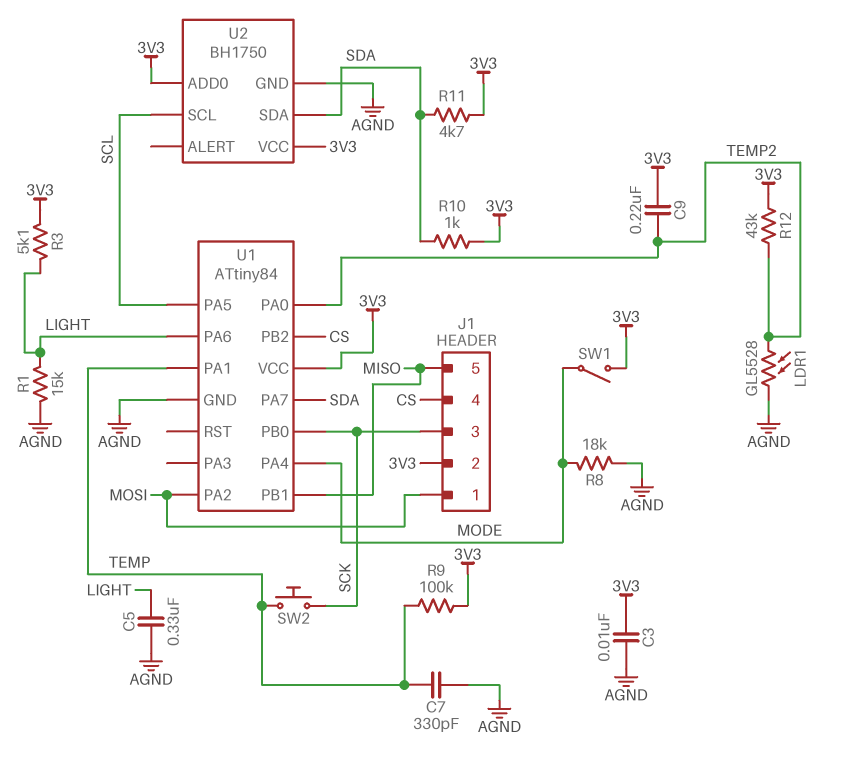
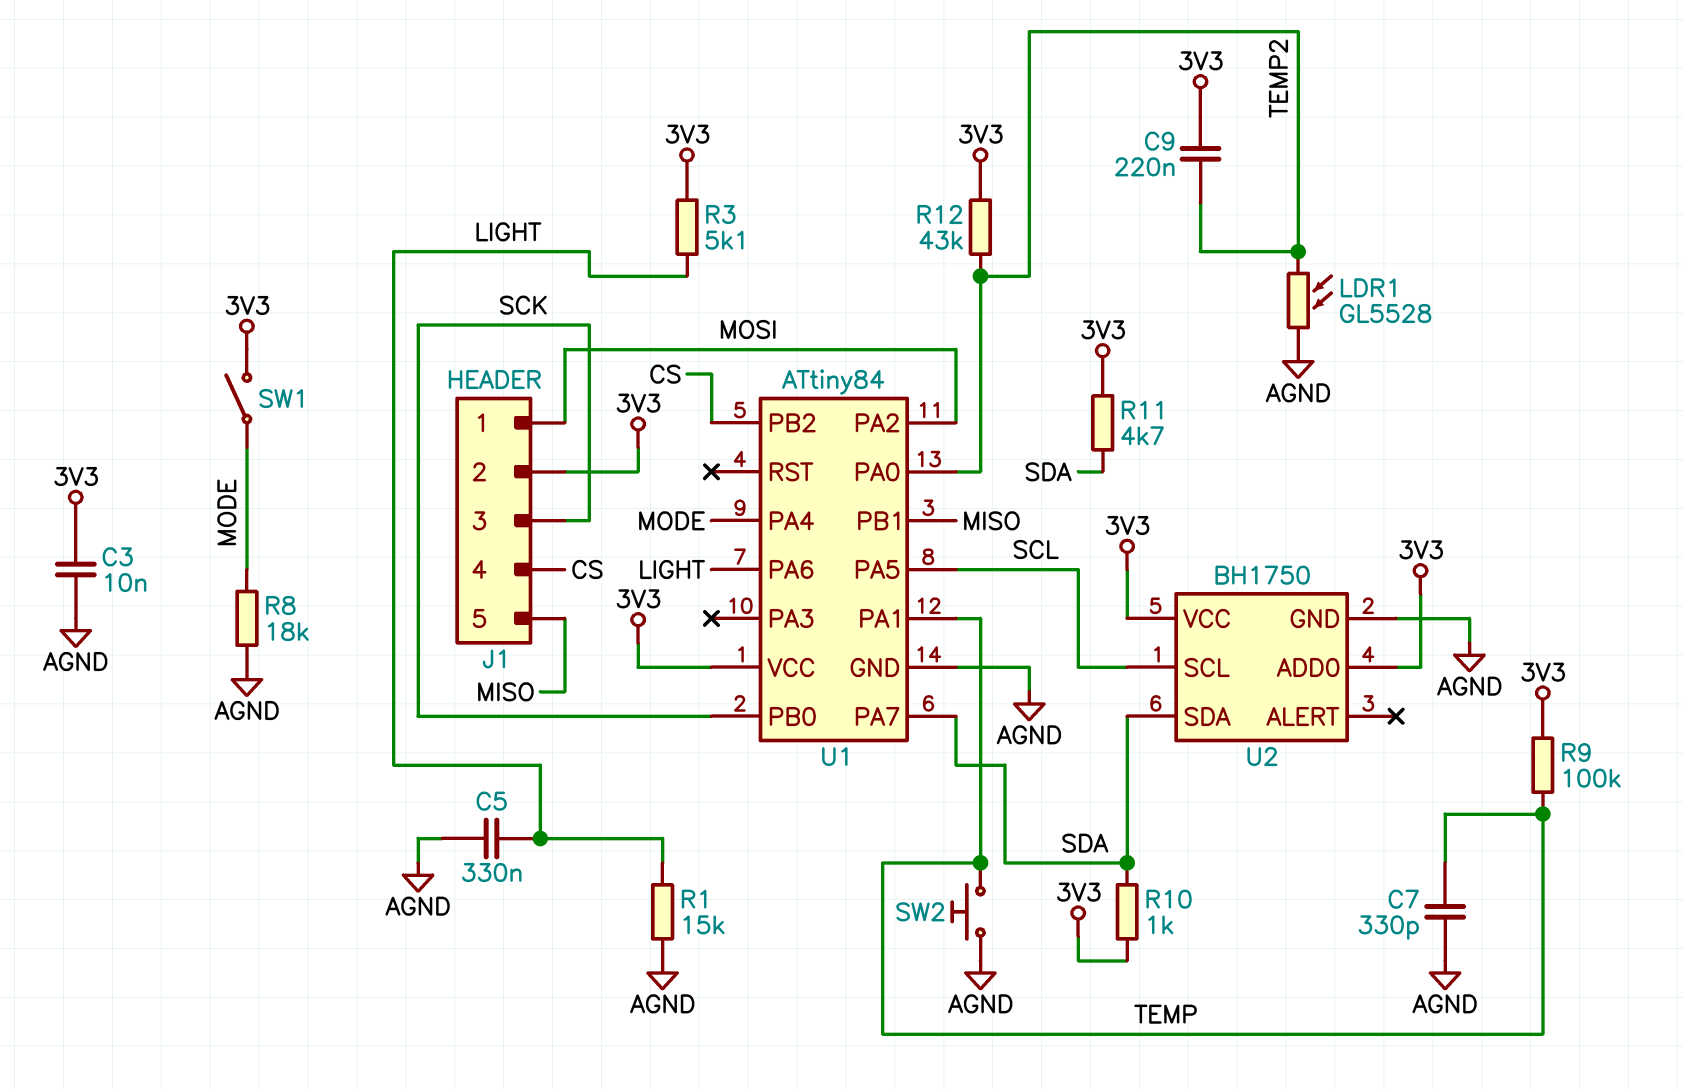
SW2: button (SCK, TEMP) -> button (AGND, TEMP)

